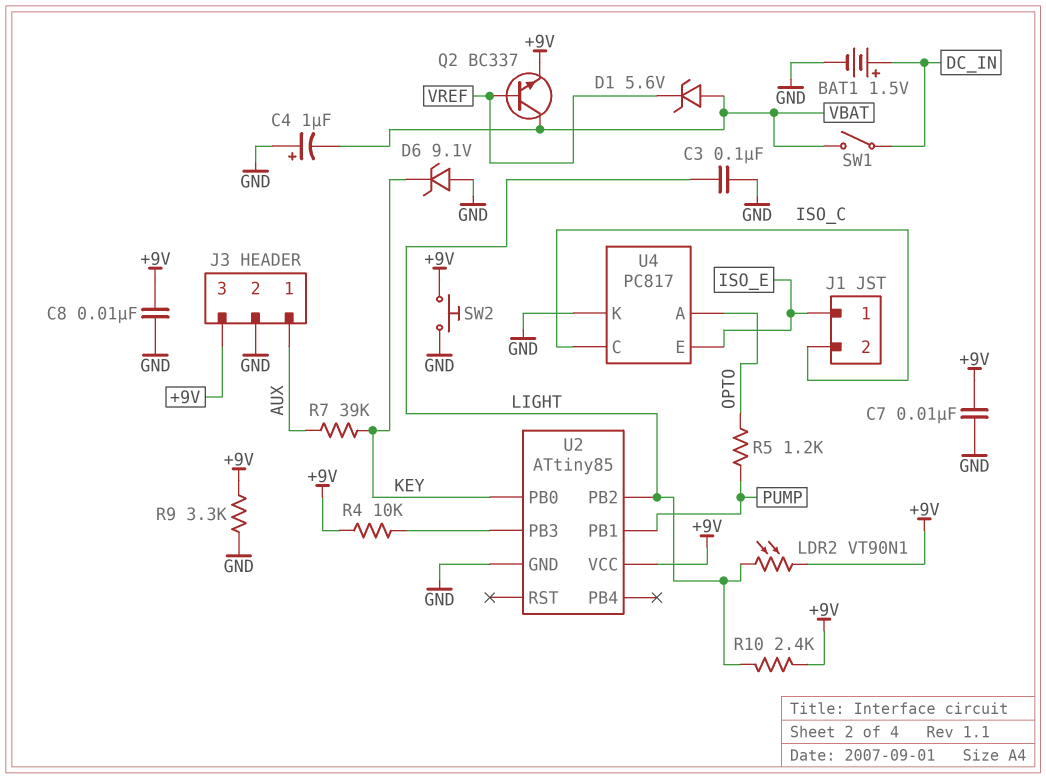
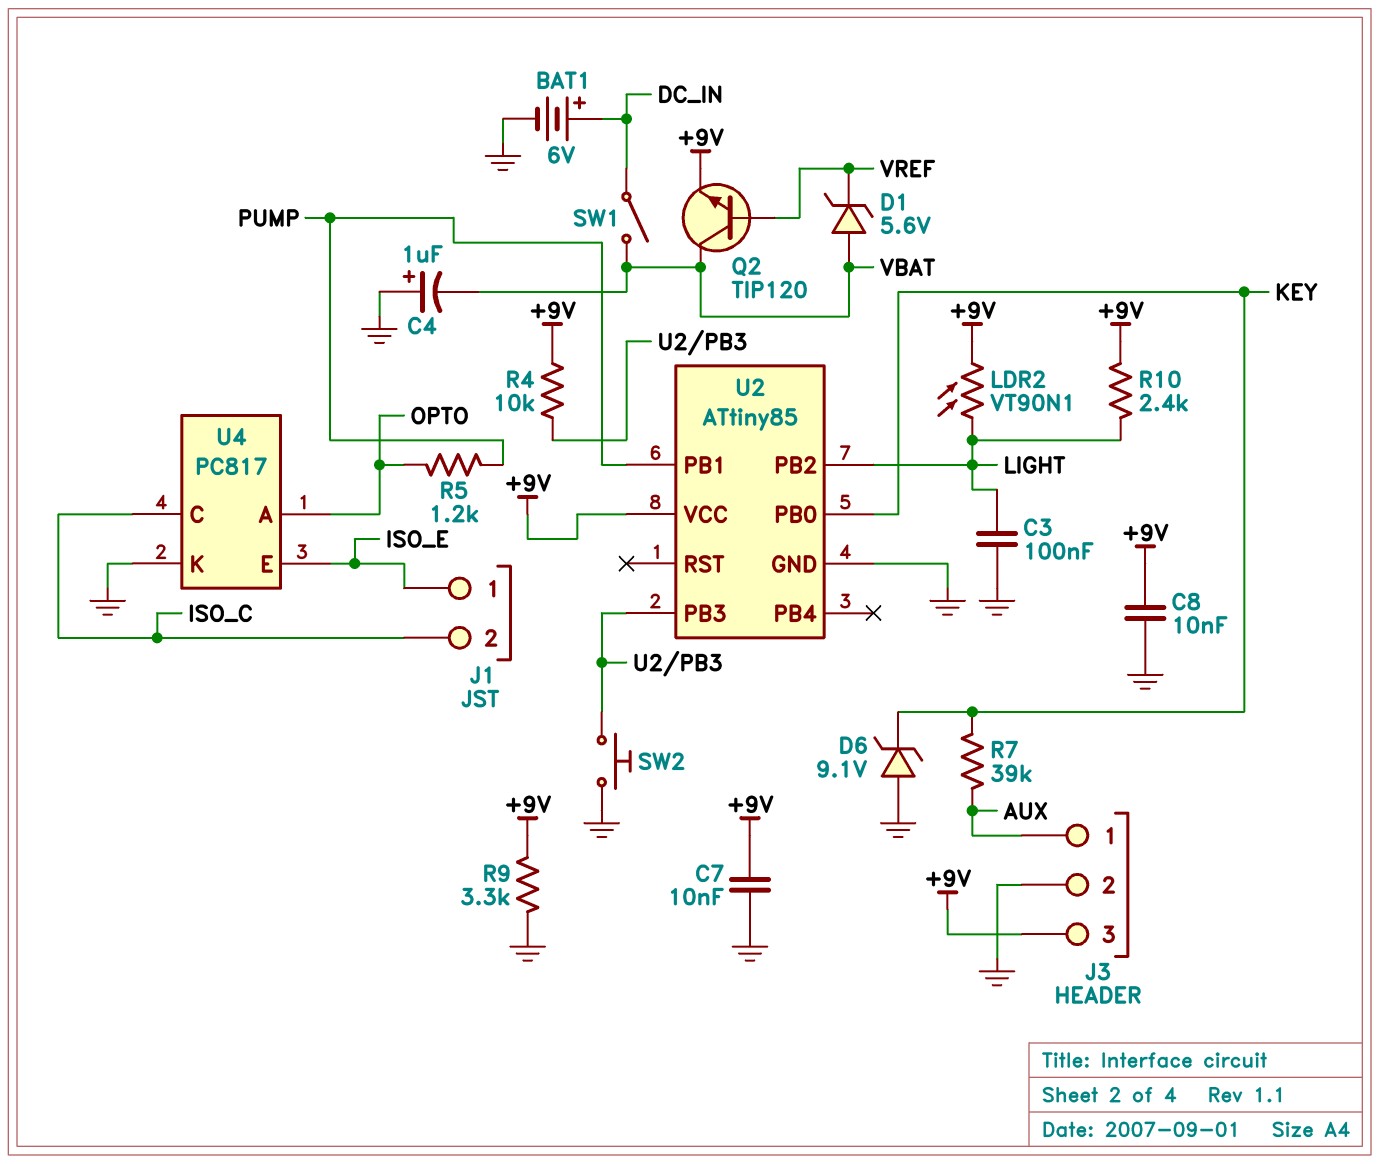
BAT1: 1.5V (plus DC_IN, minus GND) -> 6V (plus DC_IN, minus GND)
Q2: NPN BC337 (B VREF, C VBAT, E +9V) -> NPN TIP120 (B VREF, C VBAT, E +9V)
SW2: button (+9V, GND) -> button (GND, U2/PB3)

